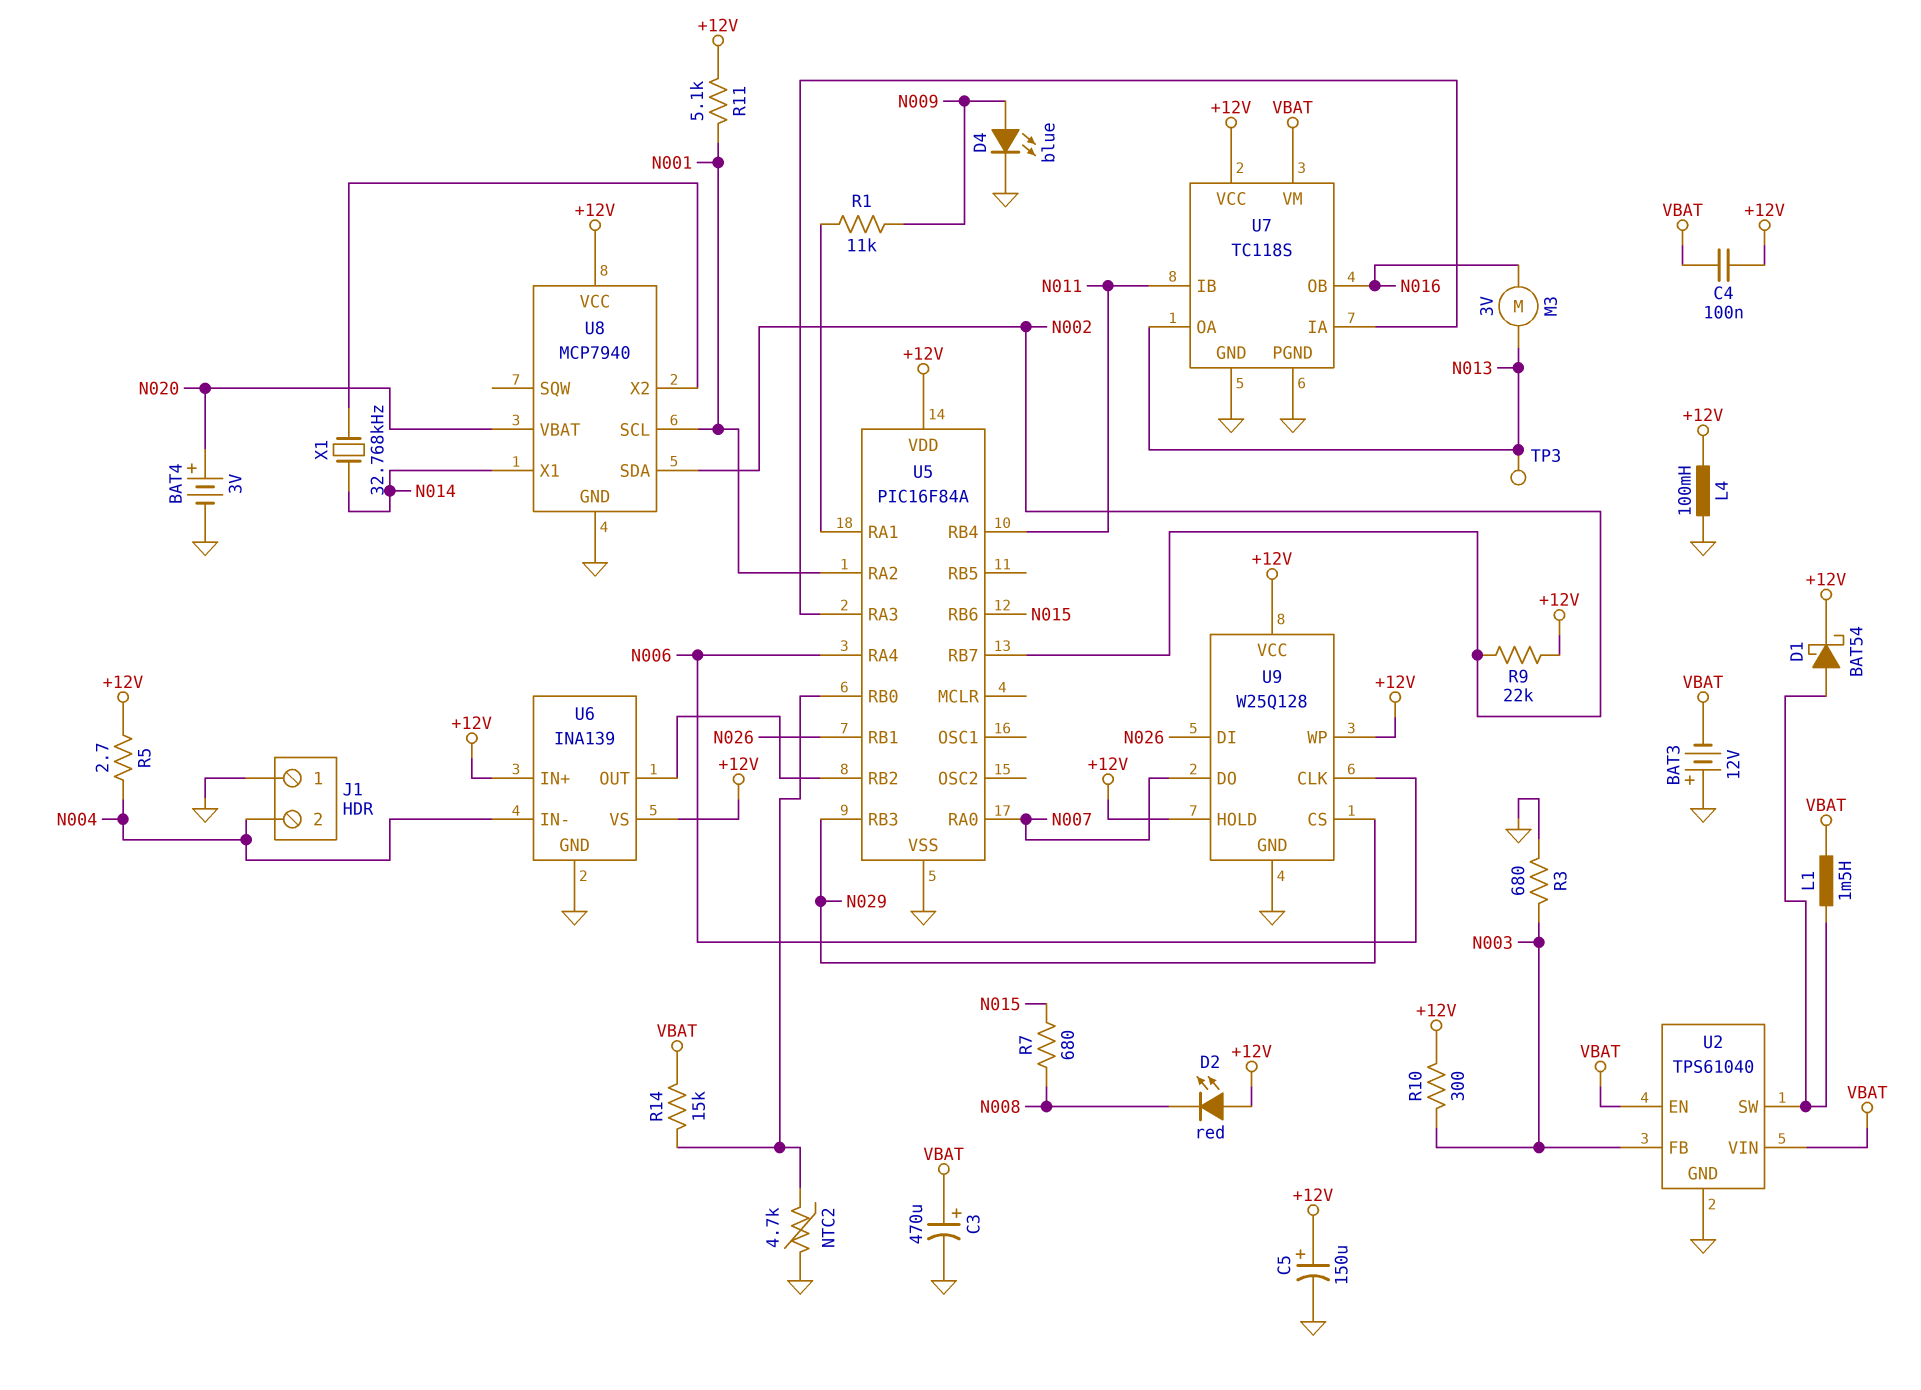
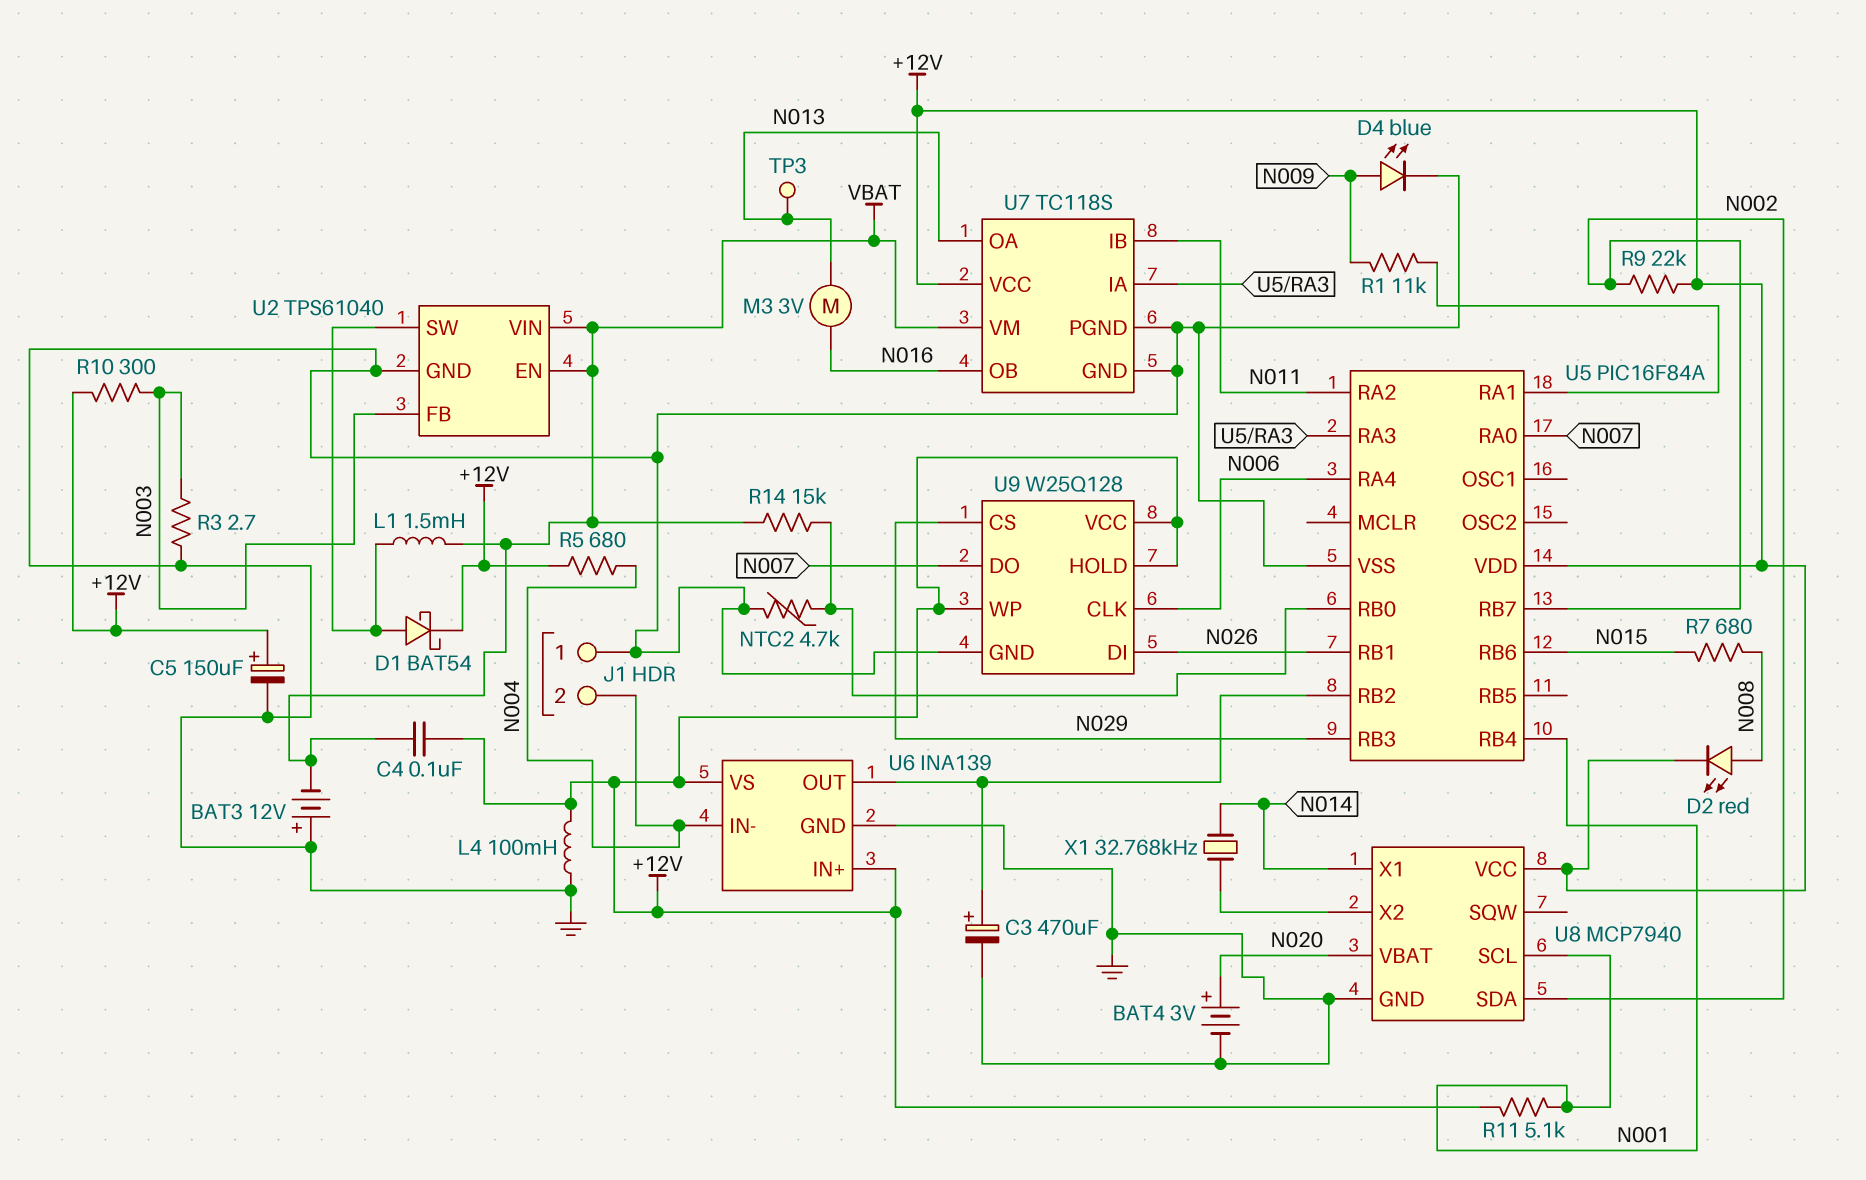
C3: 470uF (plus VBAT, minus GND) -> 470uF (plus U5/RB2, minus GND)
D2: LED red (A +12V, K N008) -> LED red (A N008, K +12V)
R3: 680 (GND, N003) -> 2.7 (GND, N003)
R5: 2.7 (+12V, N004) -> 680 (+12V, N004)
U5 pin RA2: N001 -> N011
U5 pin RB4: N011 -> N001

